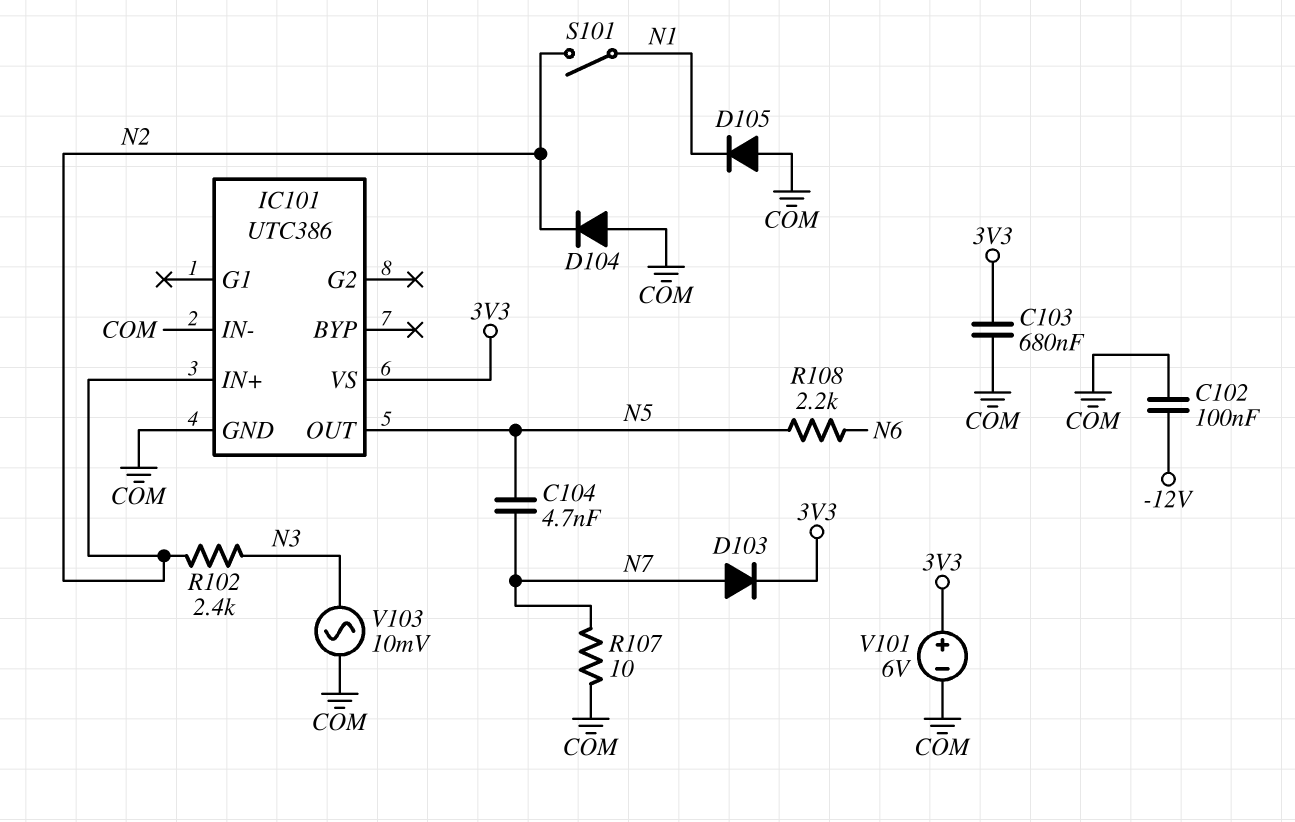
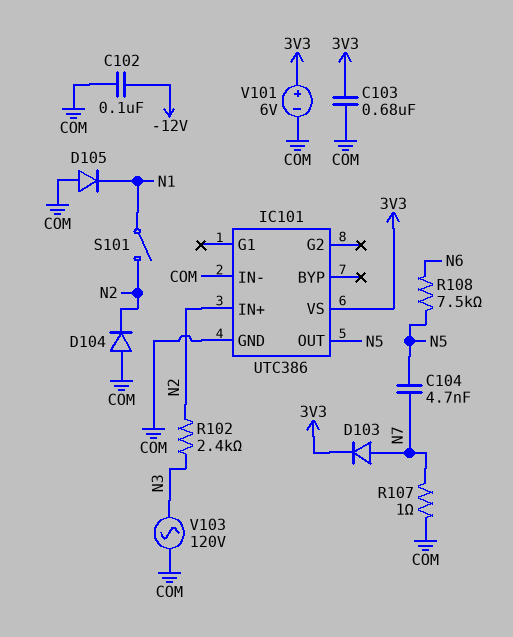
R107: 10 (COM, N7) -> 1 (COM, N7)
R108: 2.2k (N5, N6) -> 7.5k (N5, N6)
V103: AC 10mV (COM, N3) -> AC 120V (COM, N3)

